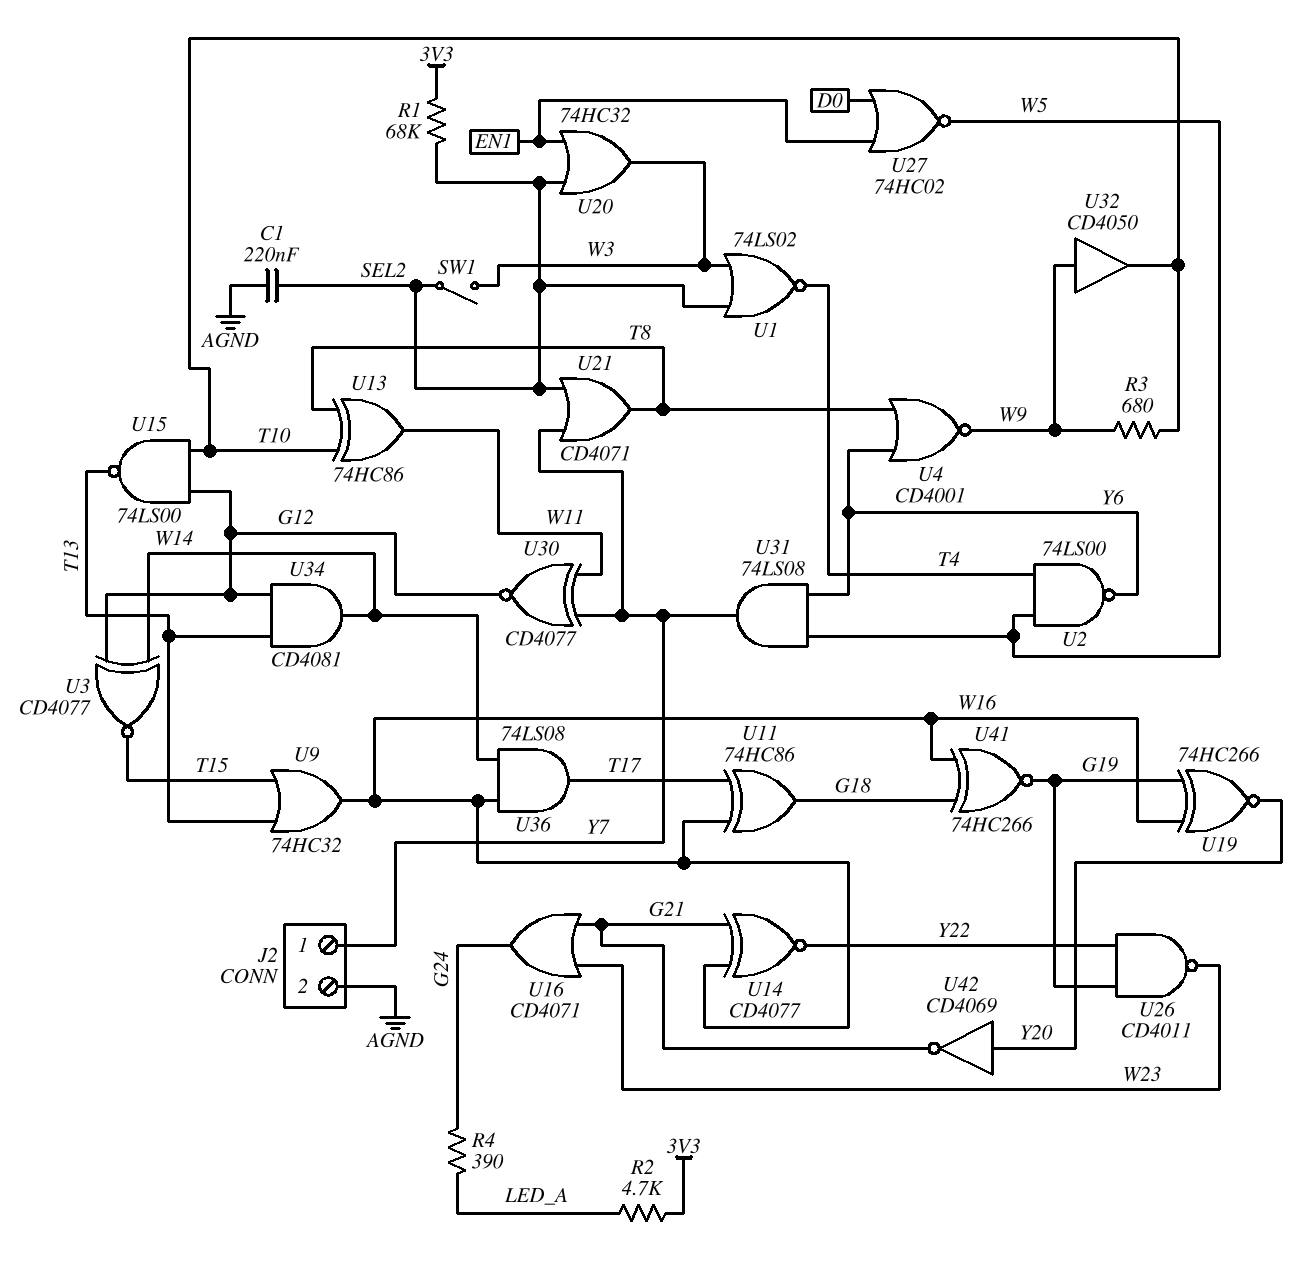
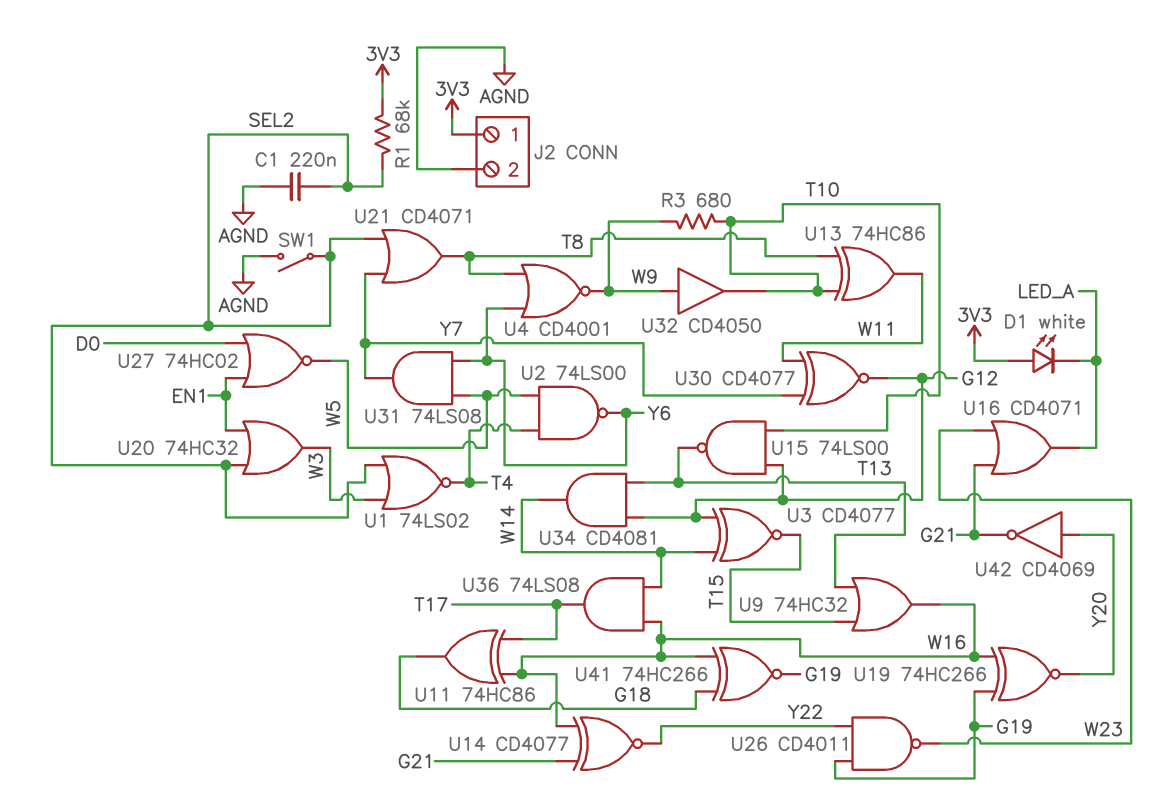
D1: none -> LED white (A 3V3, K LED_A)
J2 pin 1: Y7 -> 3V3
R2: 4.7k (3V3, LED_A) -> none
R4: 390 (G24, LED_A) -> none
SW1: switch (SEL2, W3) -> switch (AGND, SEL2)
U16: OR CD4071 (in G21, in W23, out G24) -> OR CD4071 (in G21, in W23, out LED_A)

